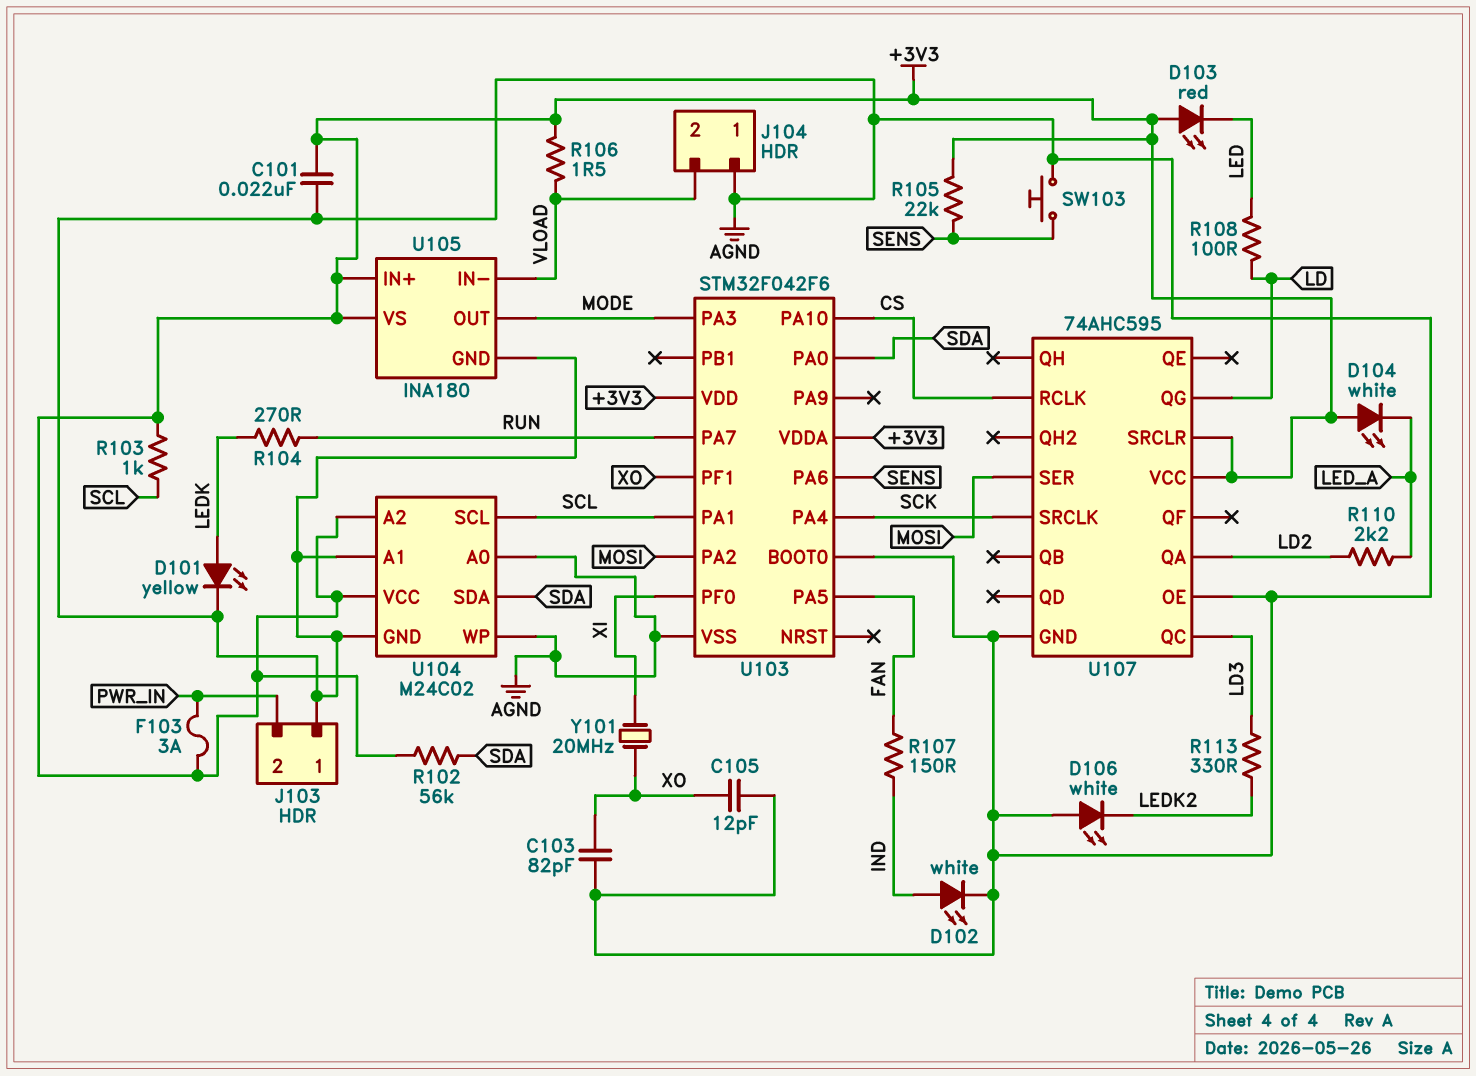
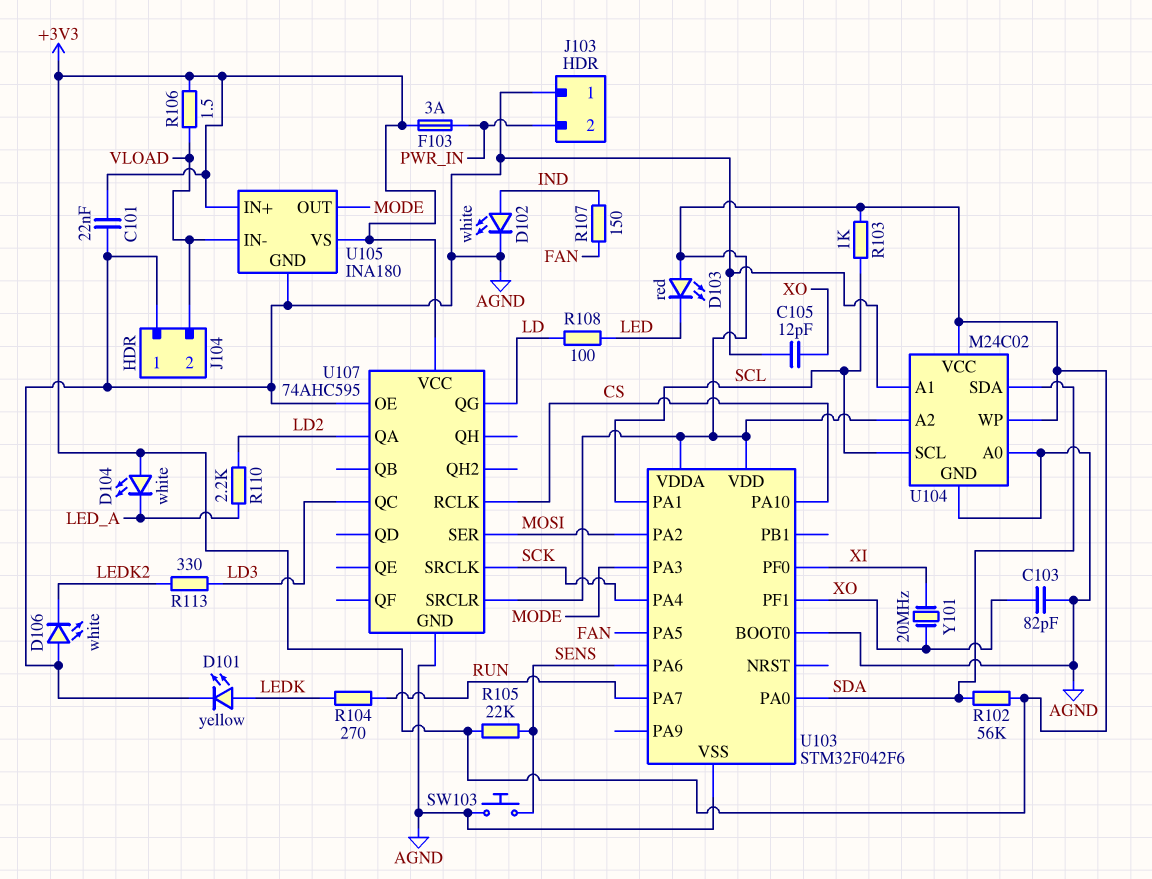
U104 pin WP: AGND -> +3V3

